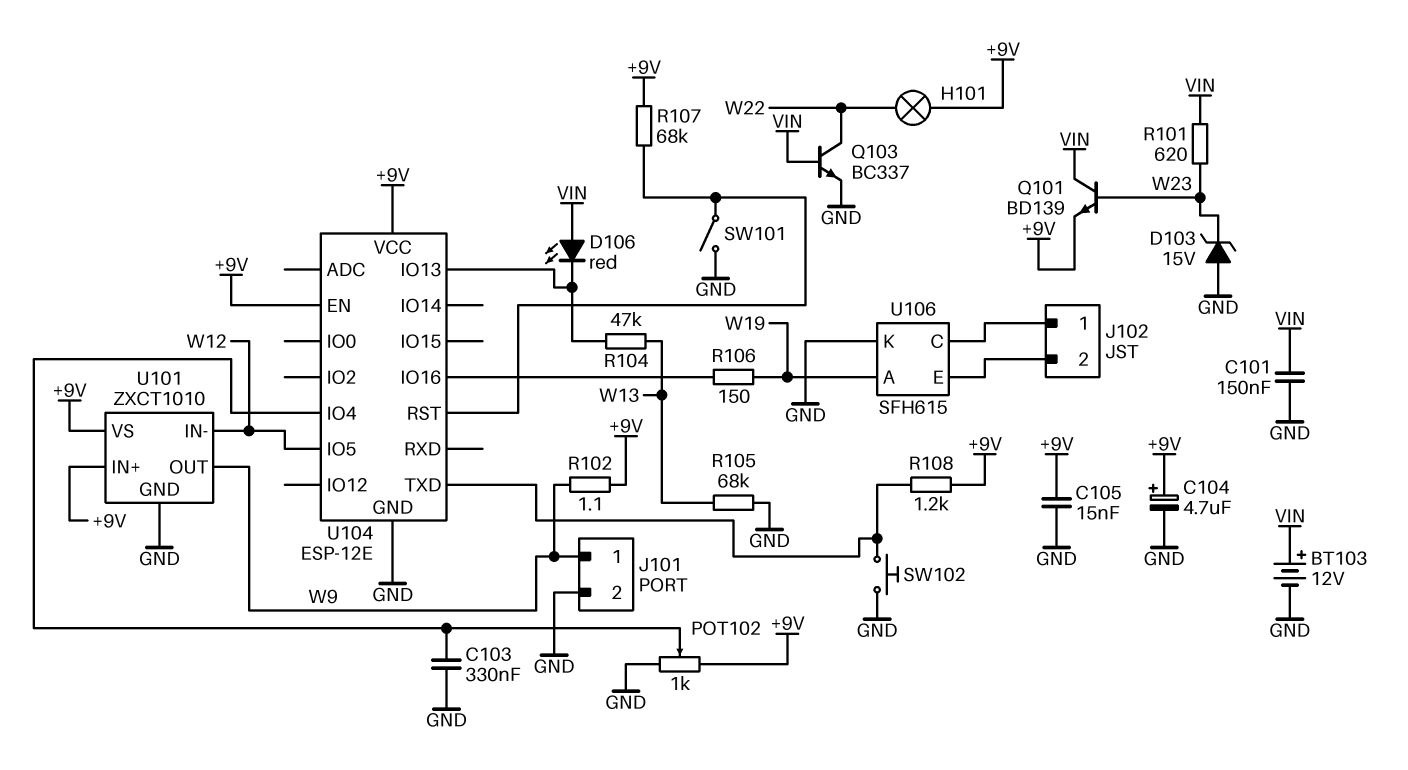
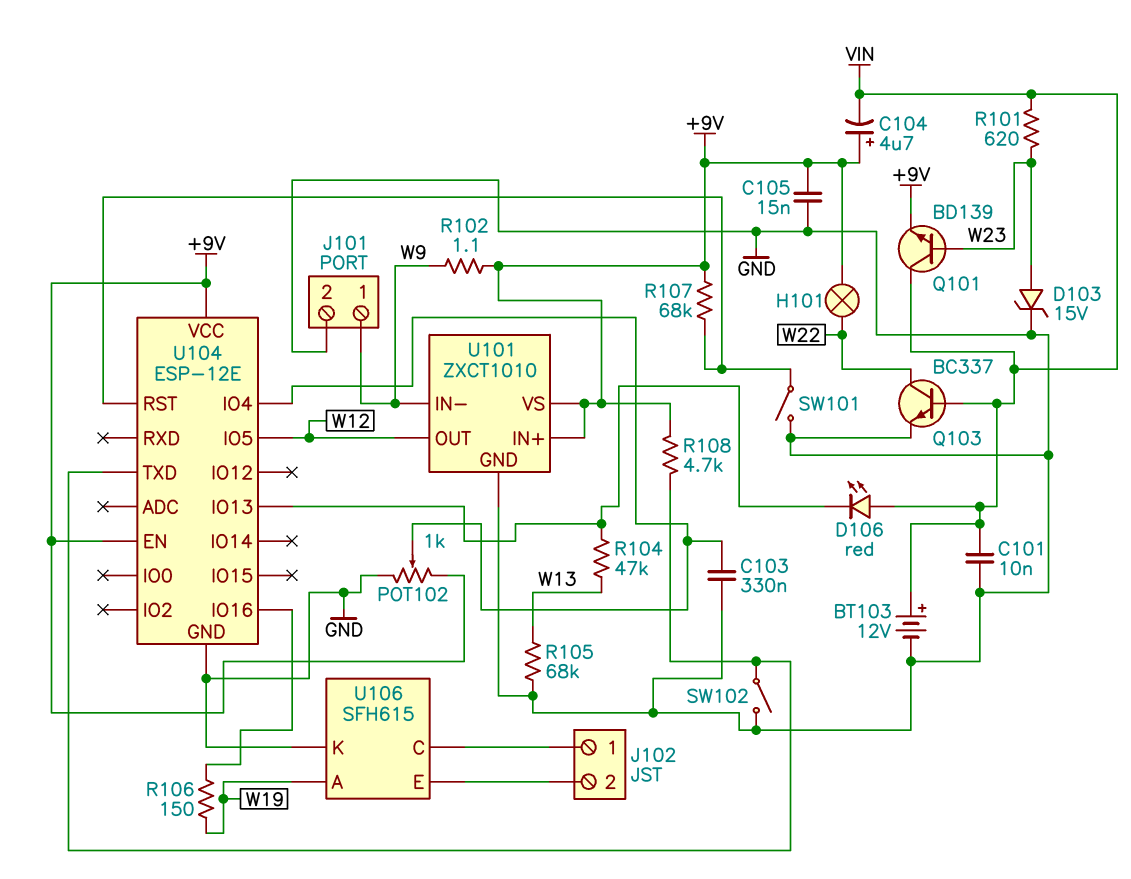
C101: 150nF (GND, VIN) -> 10nF (GND, VIN)
C104: 4.7uF (plus +9V, minus GND) -> 4.7uF (plus +9V, minus VIN)
D103: zener 15V (A GND, K W23) -> zener 15V (A W23, K GND)
R108: 1.2k (+9V, U104/TXD) -> 4.7k (+9V, U104/TXD)
SW102: button (GND, U104/TXD) -> switch (GND, U104/TXD)
U101 pin IN-: W12 -> W9
U101 pin OUT: W9 -> W12

